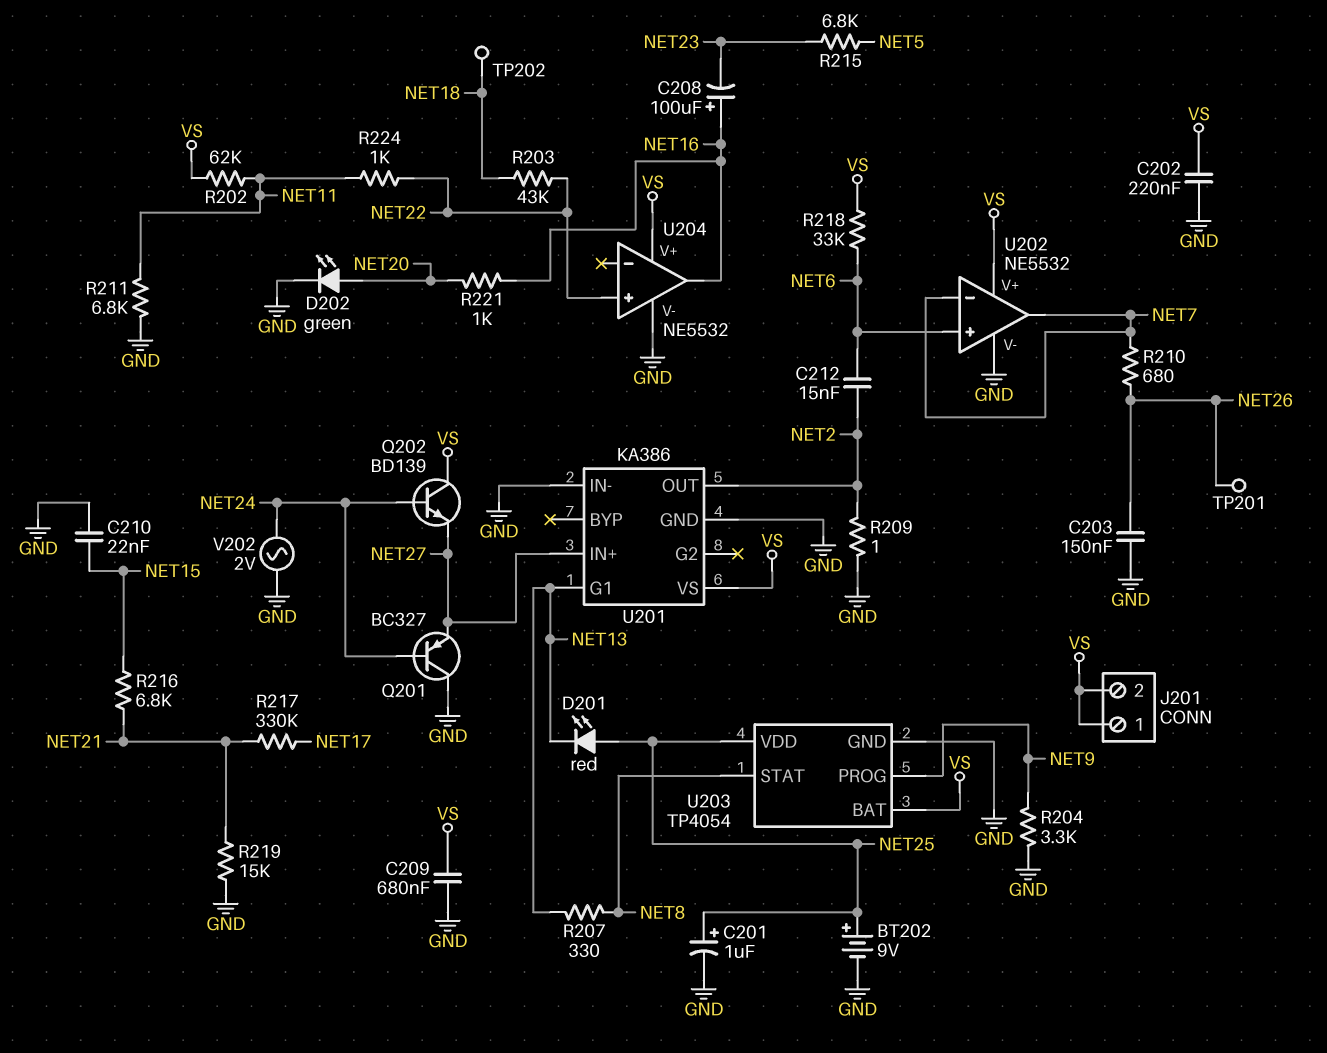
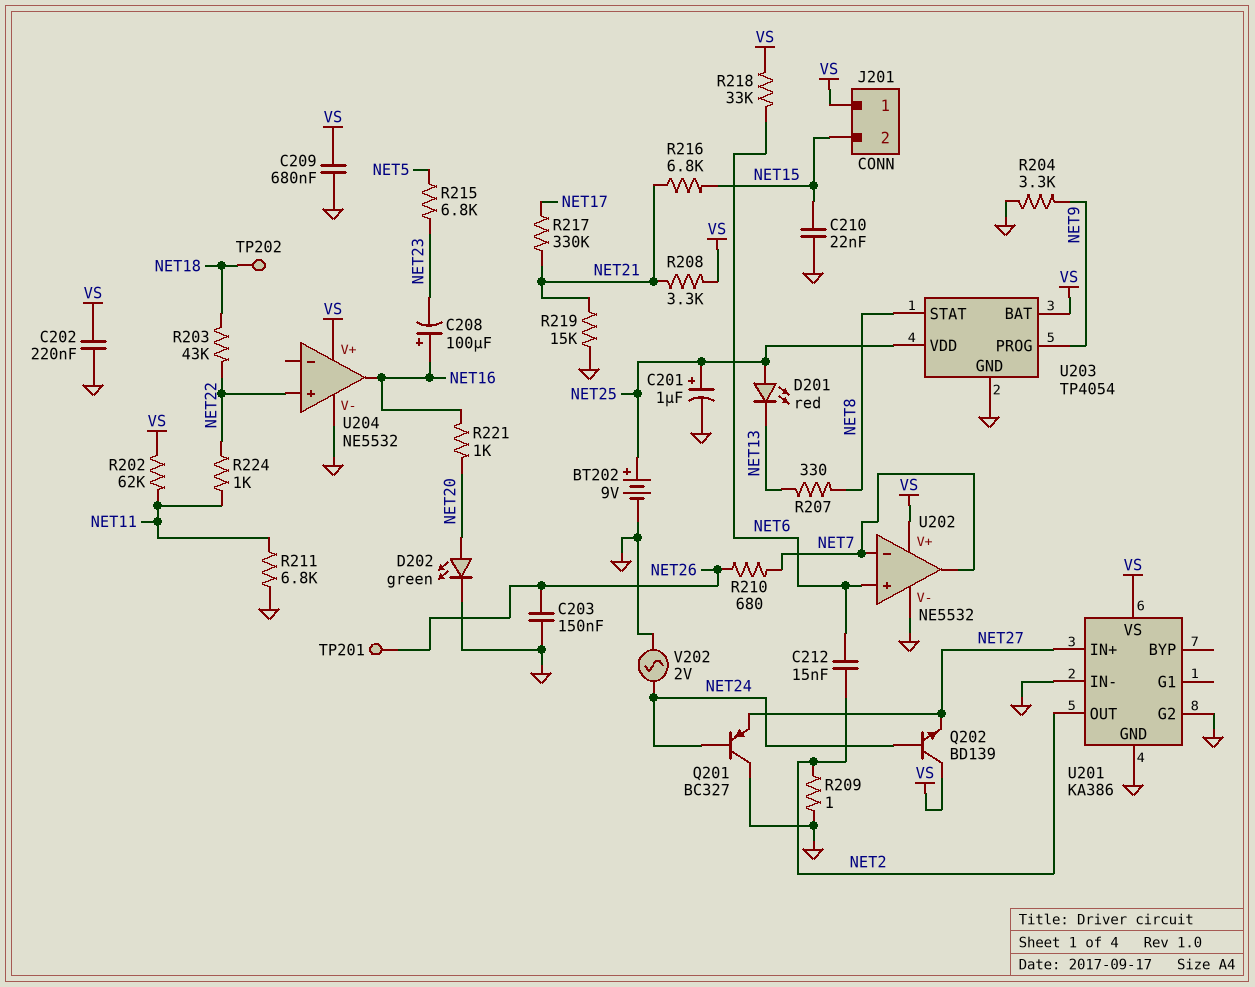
J201 pin 2: VS -> NET15
R208: none -> 3.3k (NET21, VS)
U201 pin G1: NET13 -> none
U201 pin G2: none -> GND

